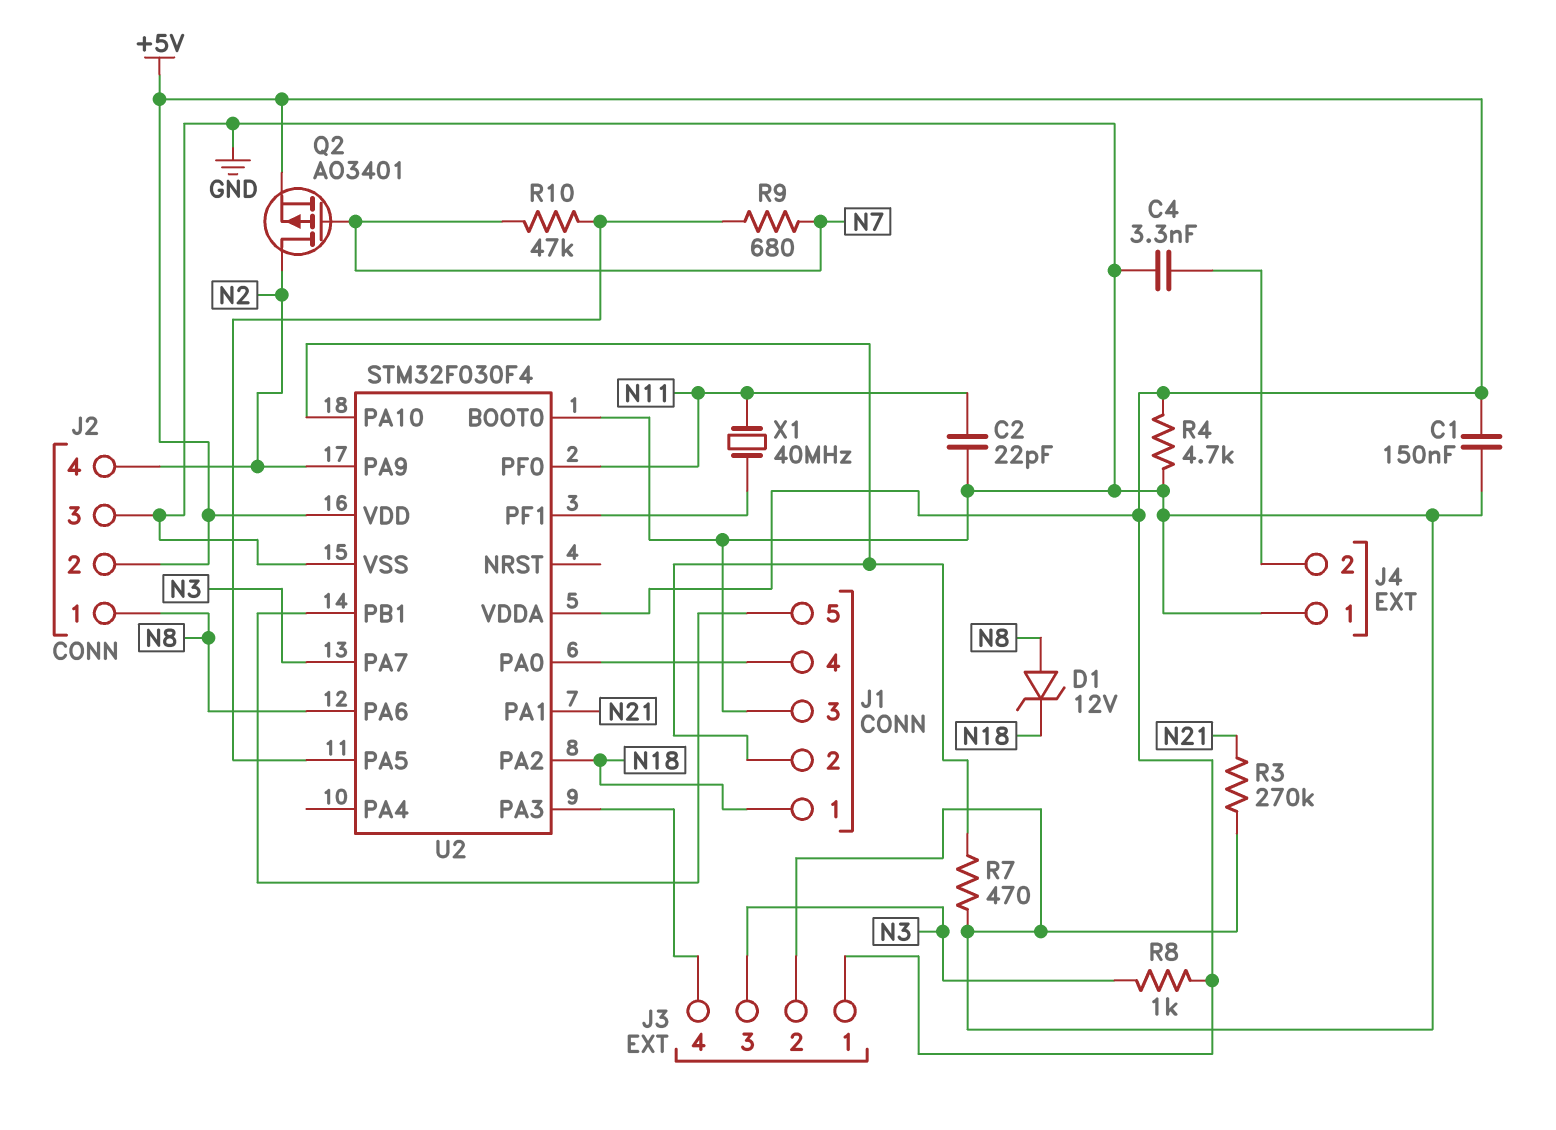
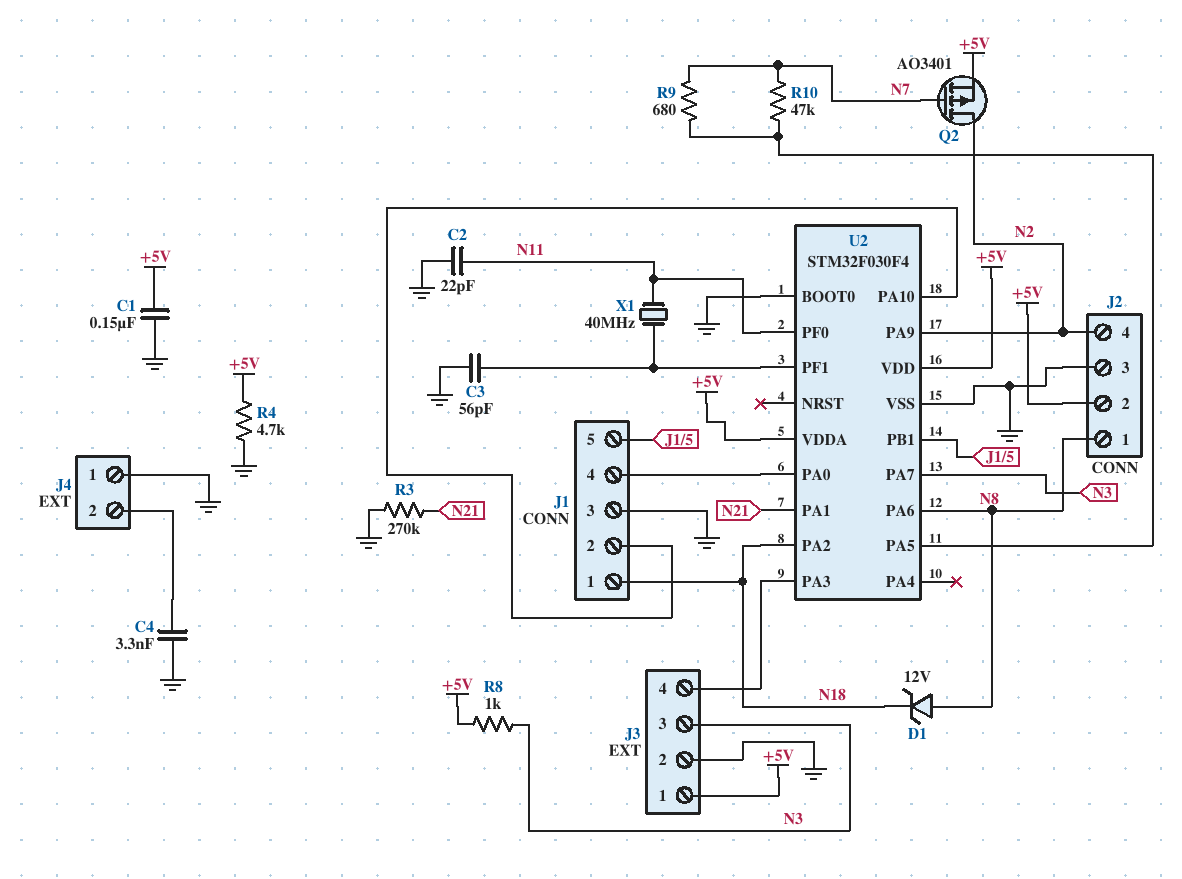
C3: none -> 56pF (GND, U2/PF1)
R7: 470 (GND, J1/2) -> none

